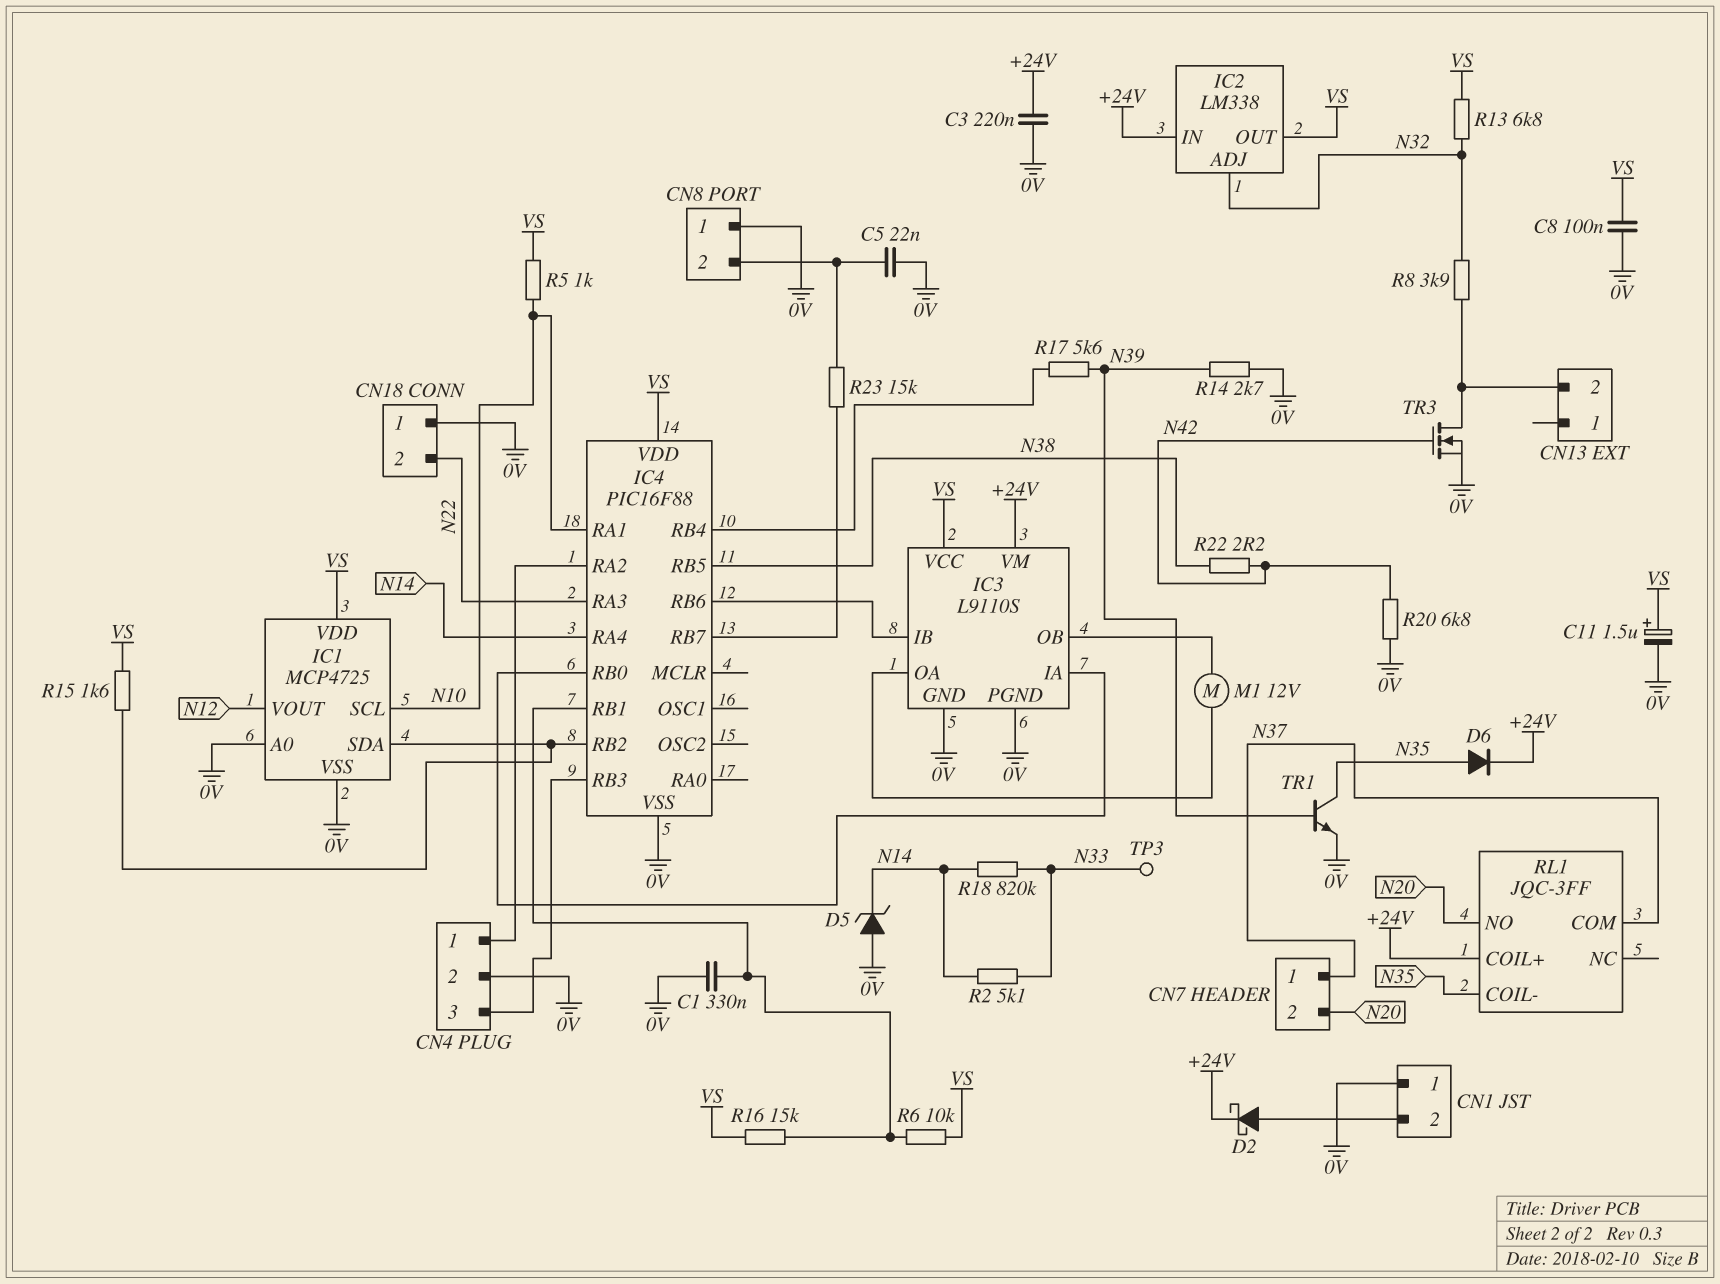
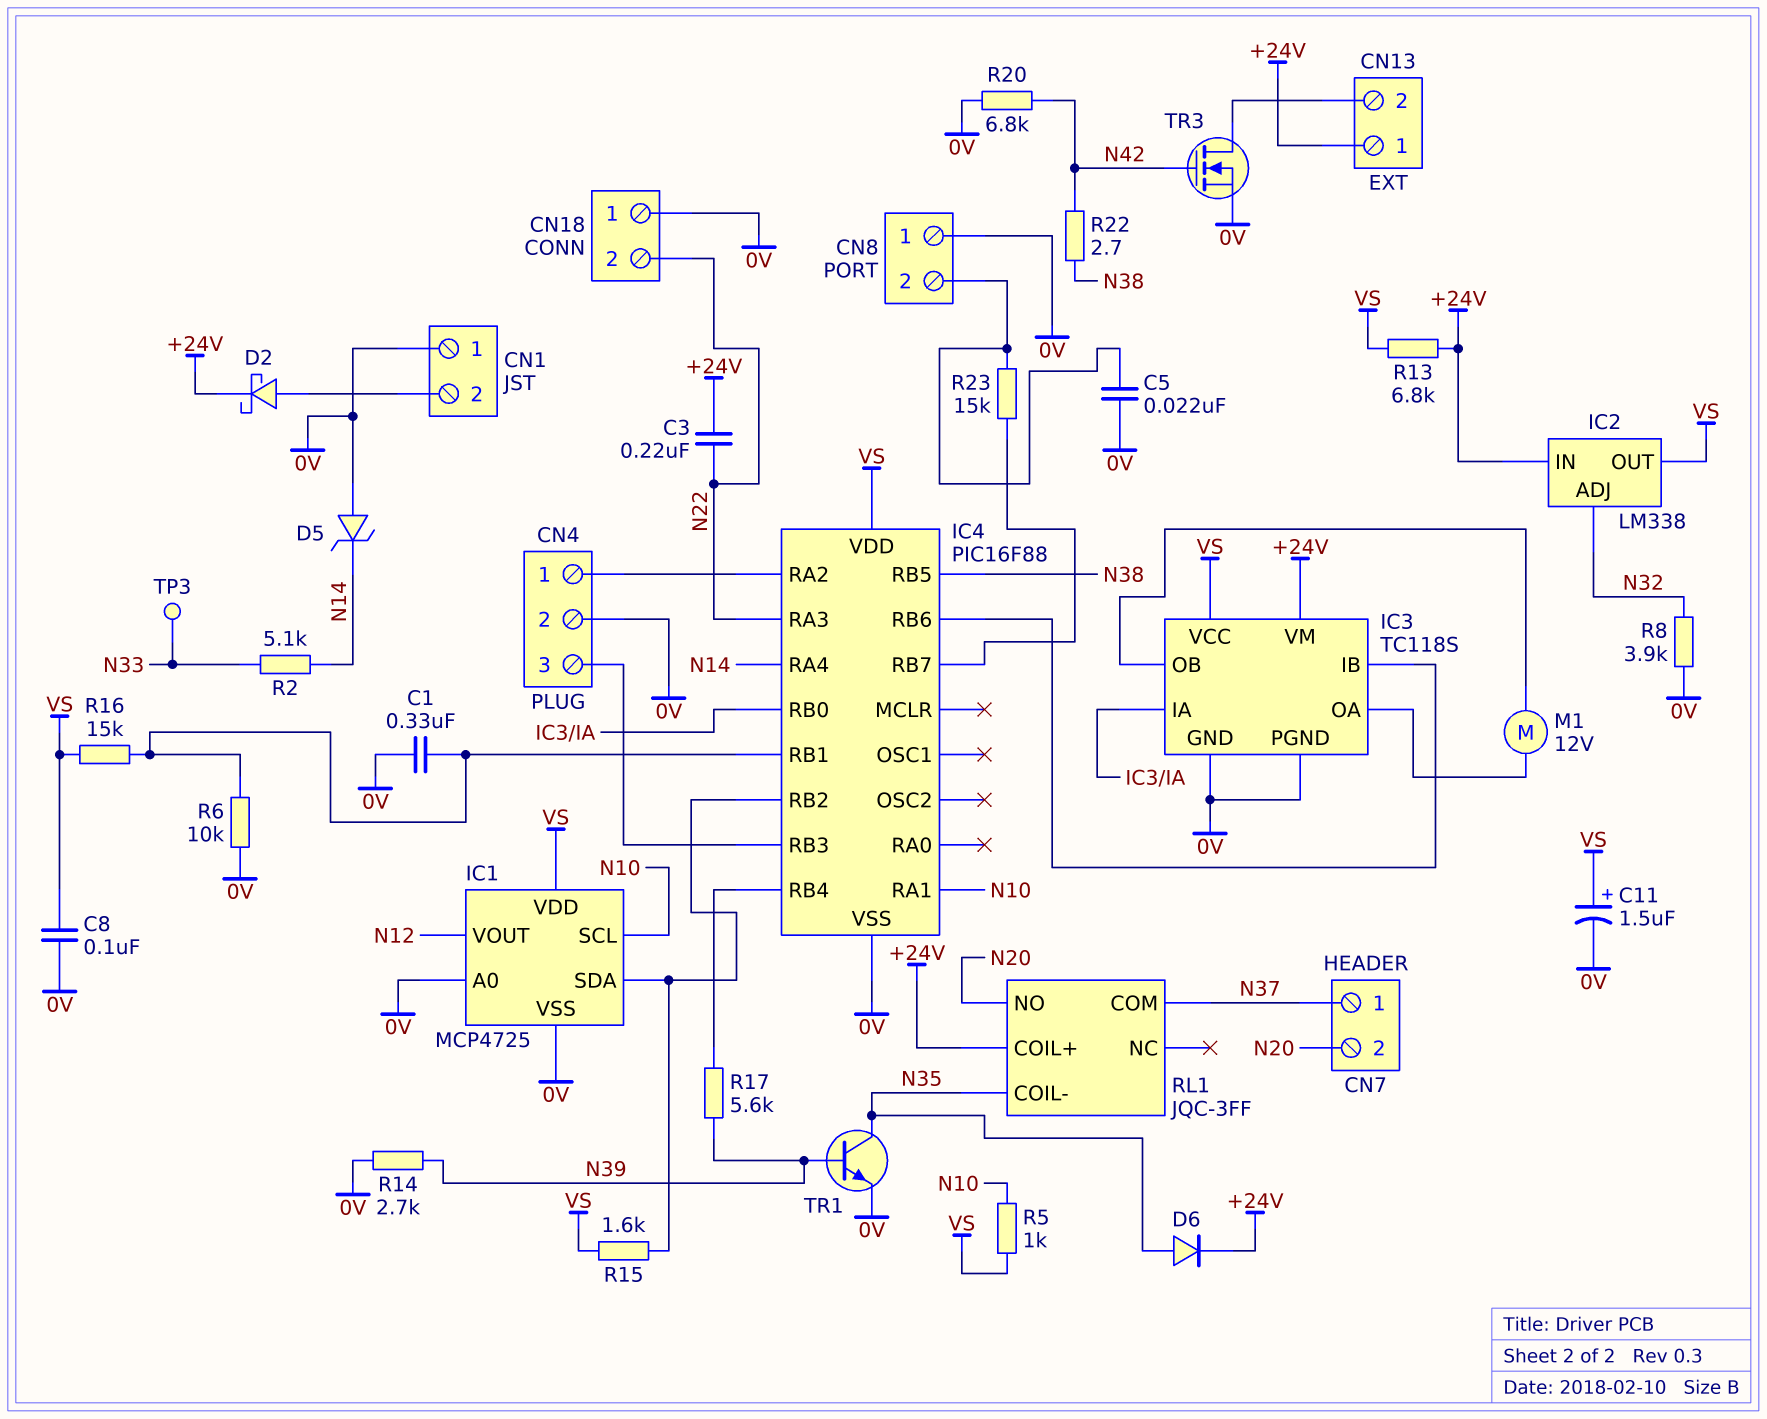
C3: 220nF (+24V, 0V) -> 220nF (+24V, N22)
CN13 pin 1: none -> +24V
IC3: L9110S -> TC118S
R6: 10k (IC4/RB1, VS) -> 10k (0V, IC4/RB1)
R8: 3.9k (CN13/2, N32) -> 3.9k (0V, N32)
R13: 6.8k (N32, VS) -> 6.8k (+24V, VS)
R18: 820k (N14, N33) -> none
R22: 2.2 (N38, N42) -> 2.7 (N38, N42)

